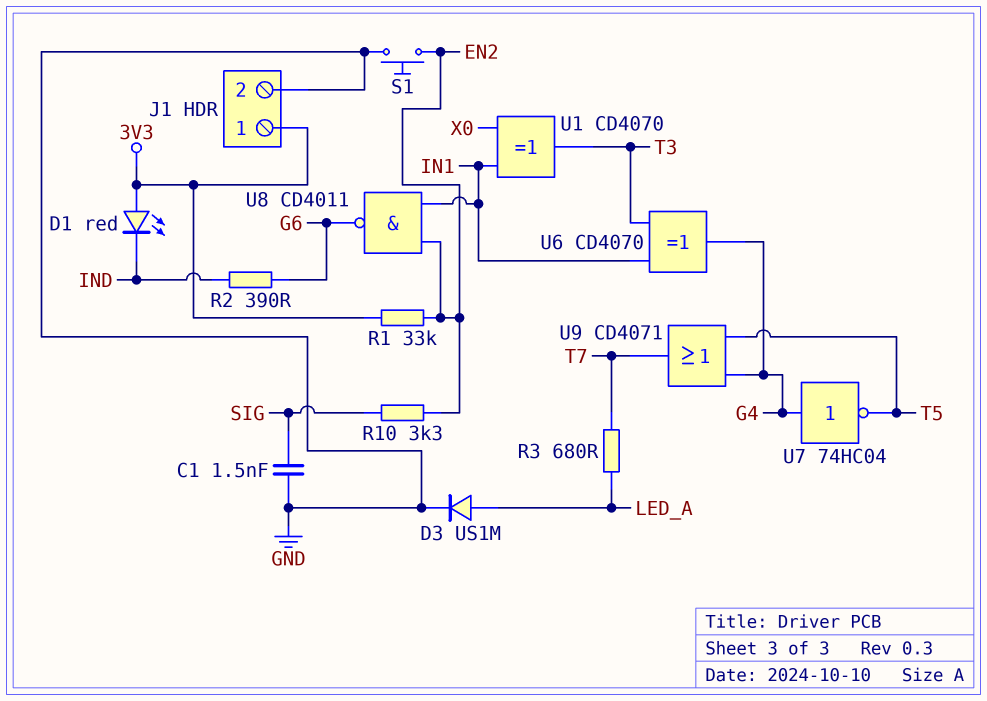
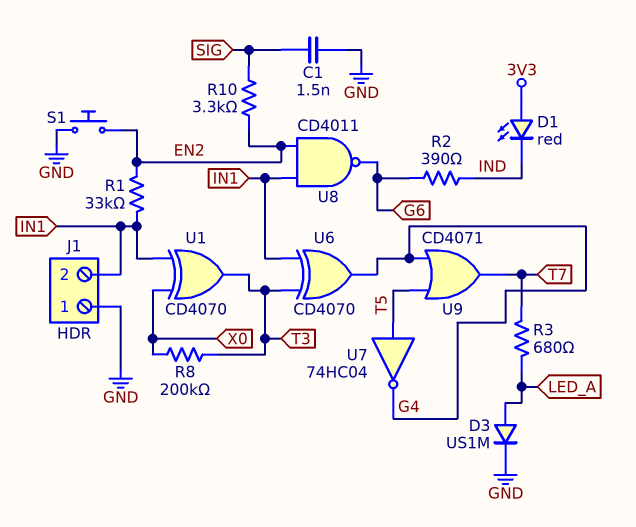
J1 pin 1: 3V3 -> GND
J1 pin 2: GND -> IN1
R1: 33k (3V3, EN2) -> 33k (EN2, IN1)
R8: none -> 200k (T3, X0)
U7: NOT 74HC04 (in G4, out T5) -> NOT 74HC04 (in T5, out G4)

